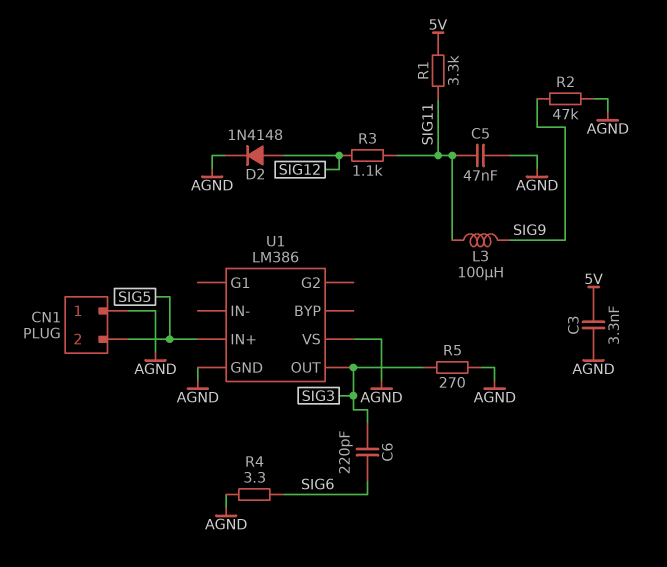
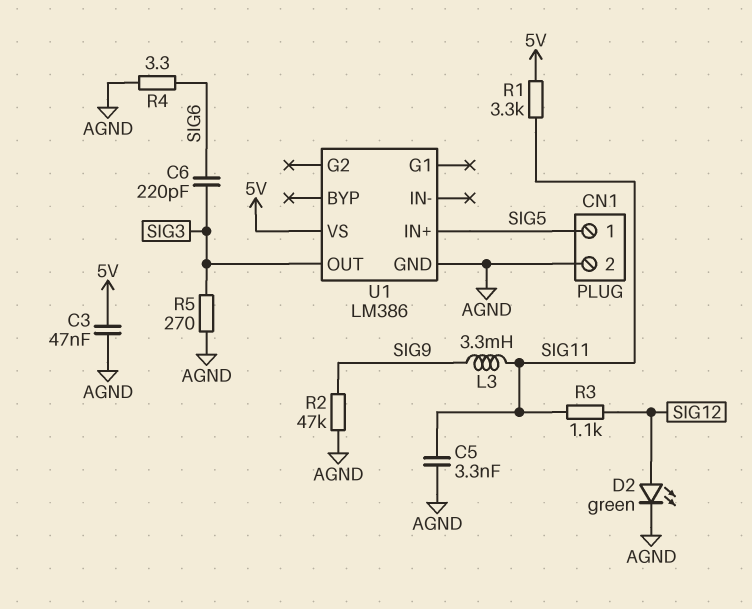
C3: 3.3nF (5V, AGND) -> 47nF (5V, AGND)
C5: 47nF (AGND, SIG11) -> 3.3nF (AGND, SIG11)
CN1 pin 1: AGND -> SIG5
CN1 pin 2: SIG5 -> AGND
D2: diode 1N4148 (A SIG12, K AGND) -> LED green (A SIG12, K AGND)
L3: 100uH (SIG9, SIG11) -> 3.3mH (SIG9, SIG11)
U1 pin VS: AGND -> 5V

